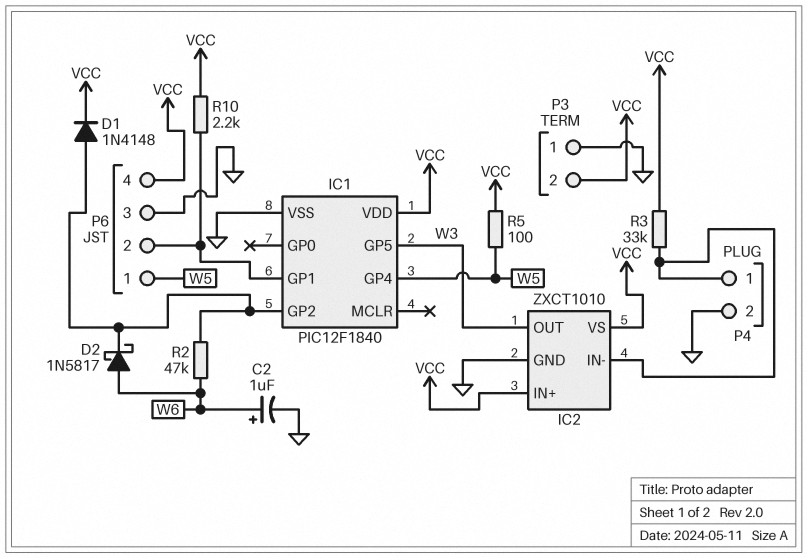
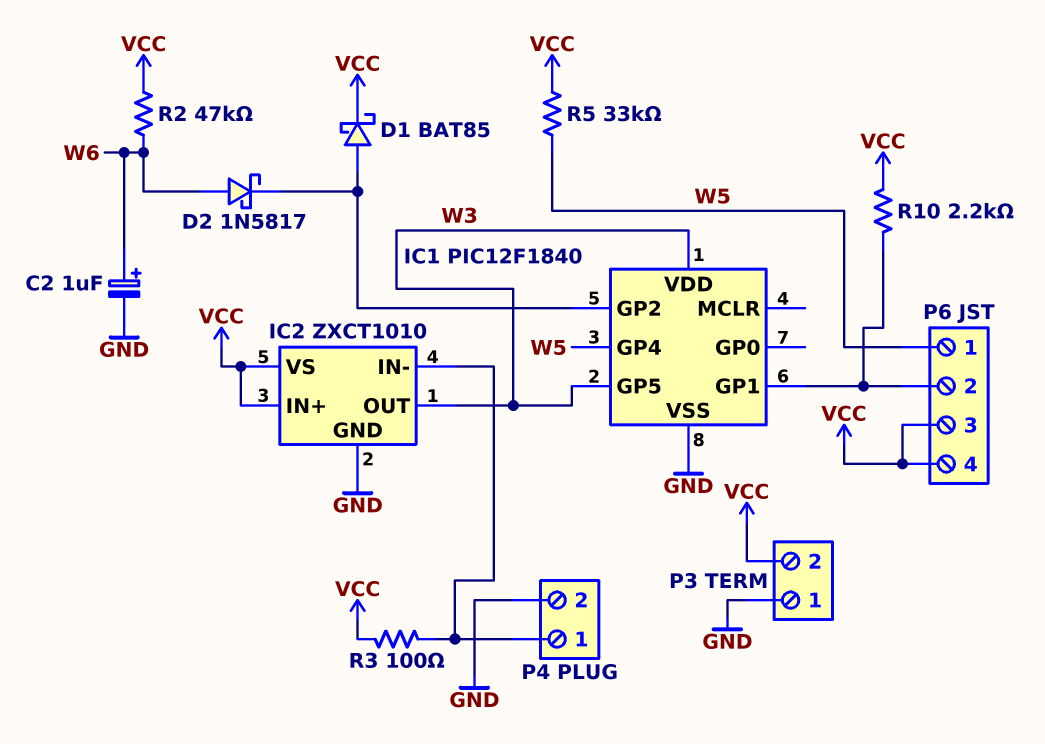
D1: diode 1N4148 (A IC1/GP2, K VCC) -> schottky BAT85 (A IC1/GP2, K VCC)
IC1 pin VDD: VCC -> W3
P6 pin 3: GND -> VCC
R2: 47k (IC1/GP2, W6) -> 47k (VCC, W6)
R3: 33k (IC2/IN-, VCC) -> 100 (IC2/IN-, VCC)
R5: 100 (VCC, W5) -> 33k (VCC, W5)

